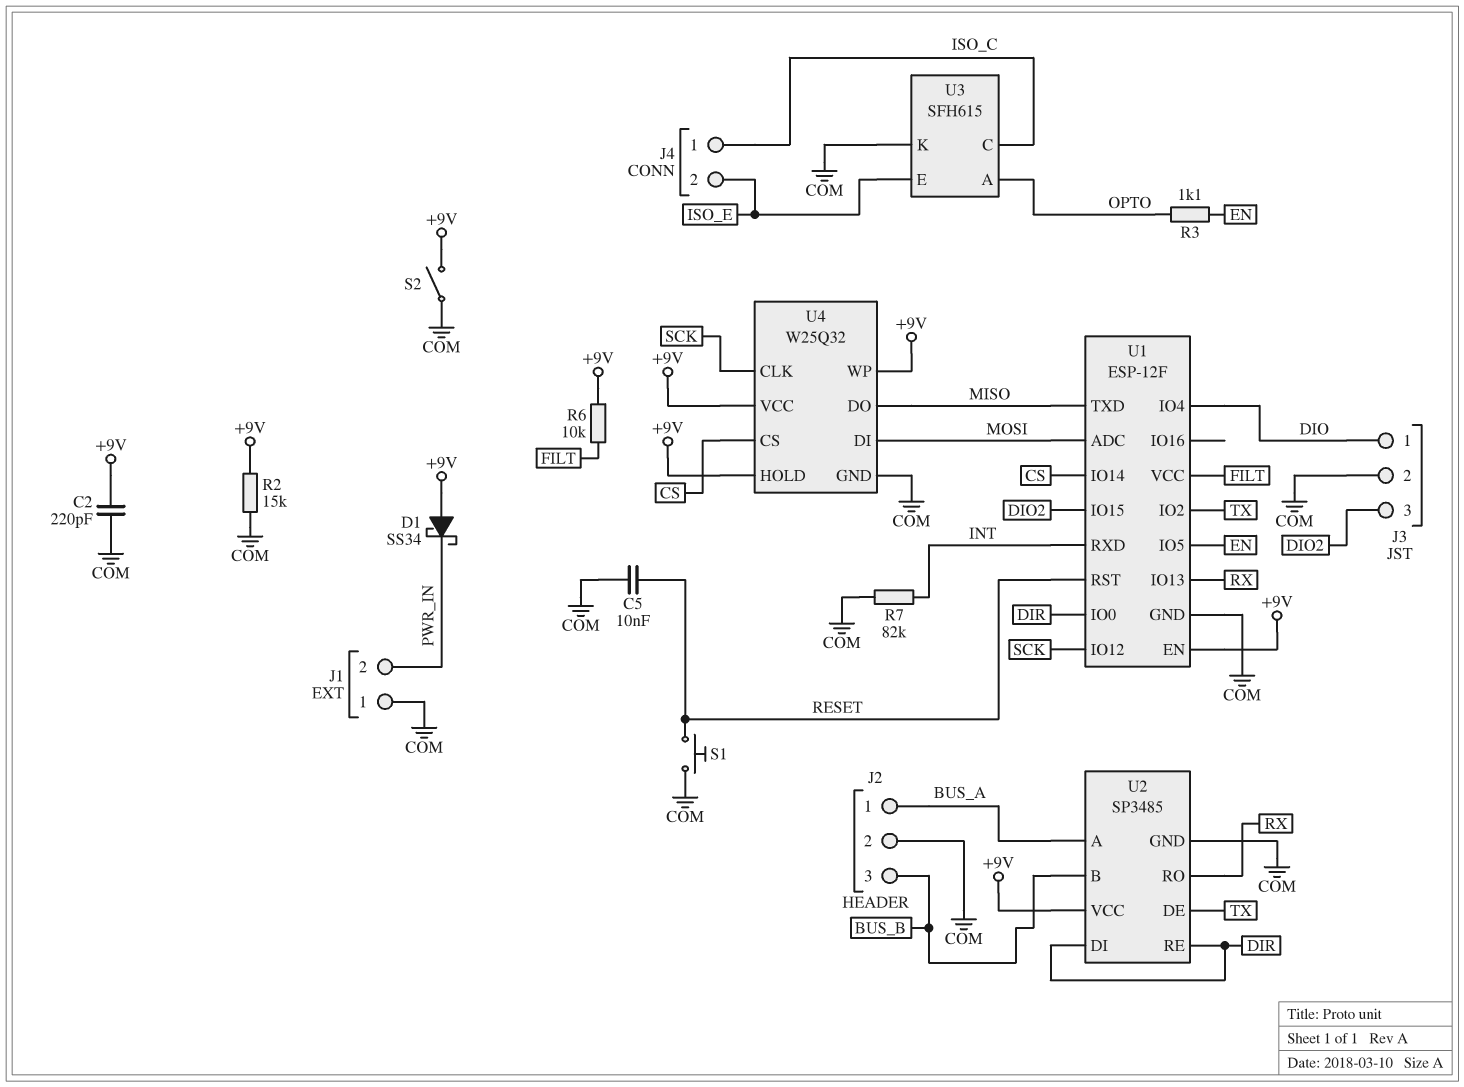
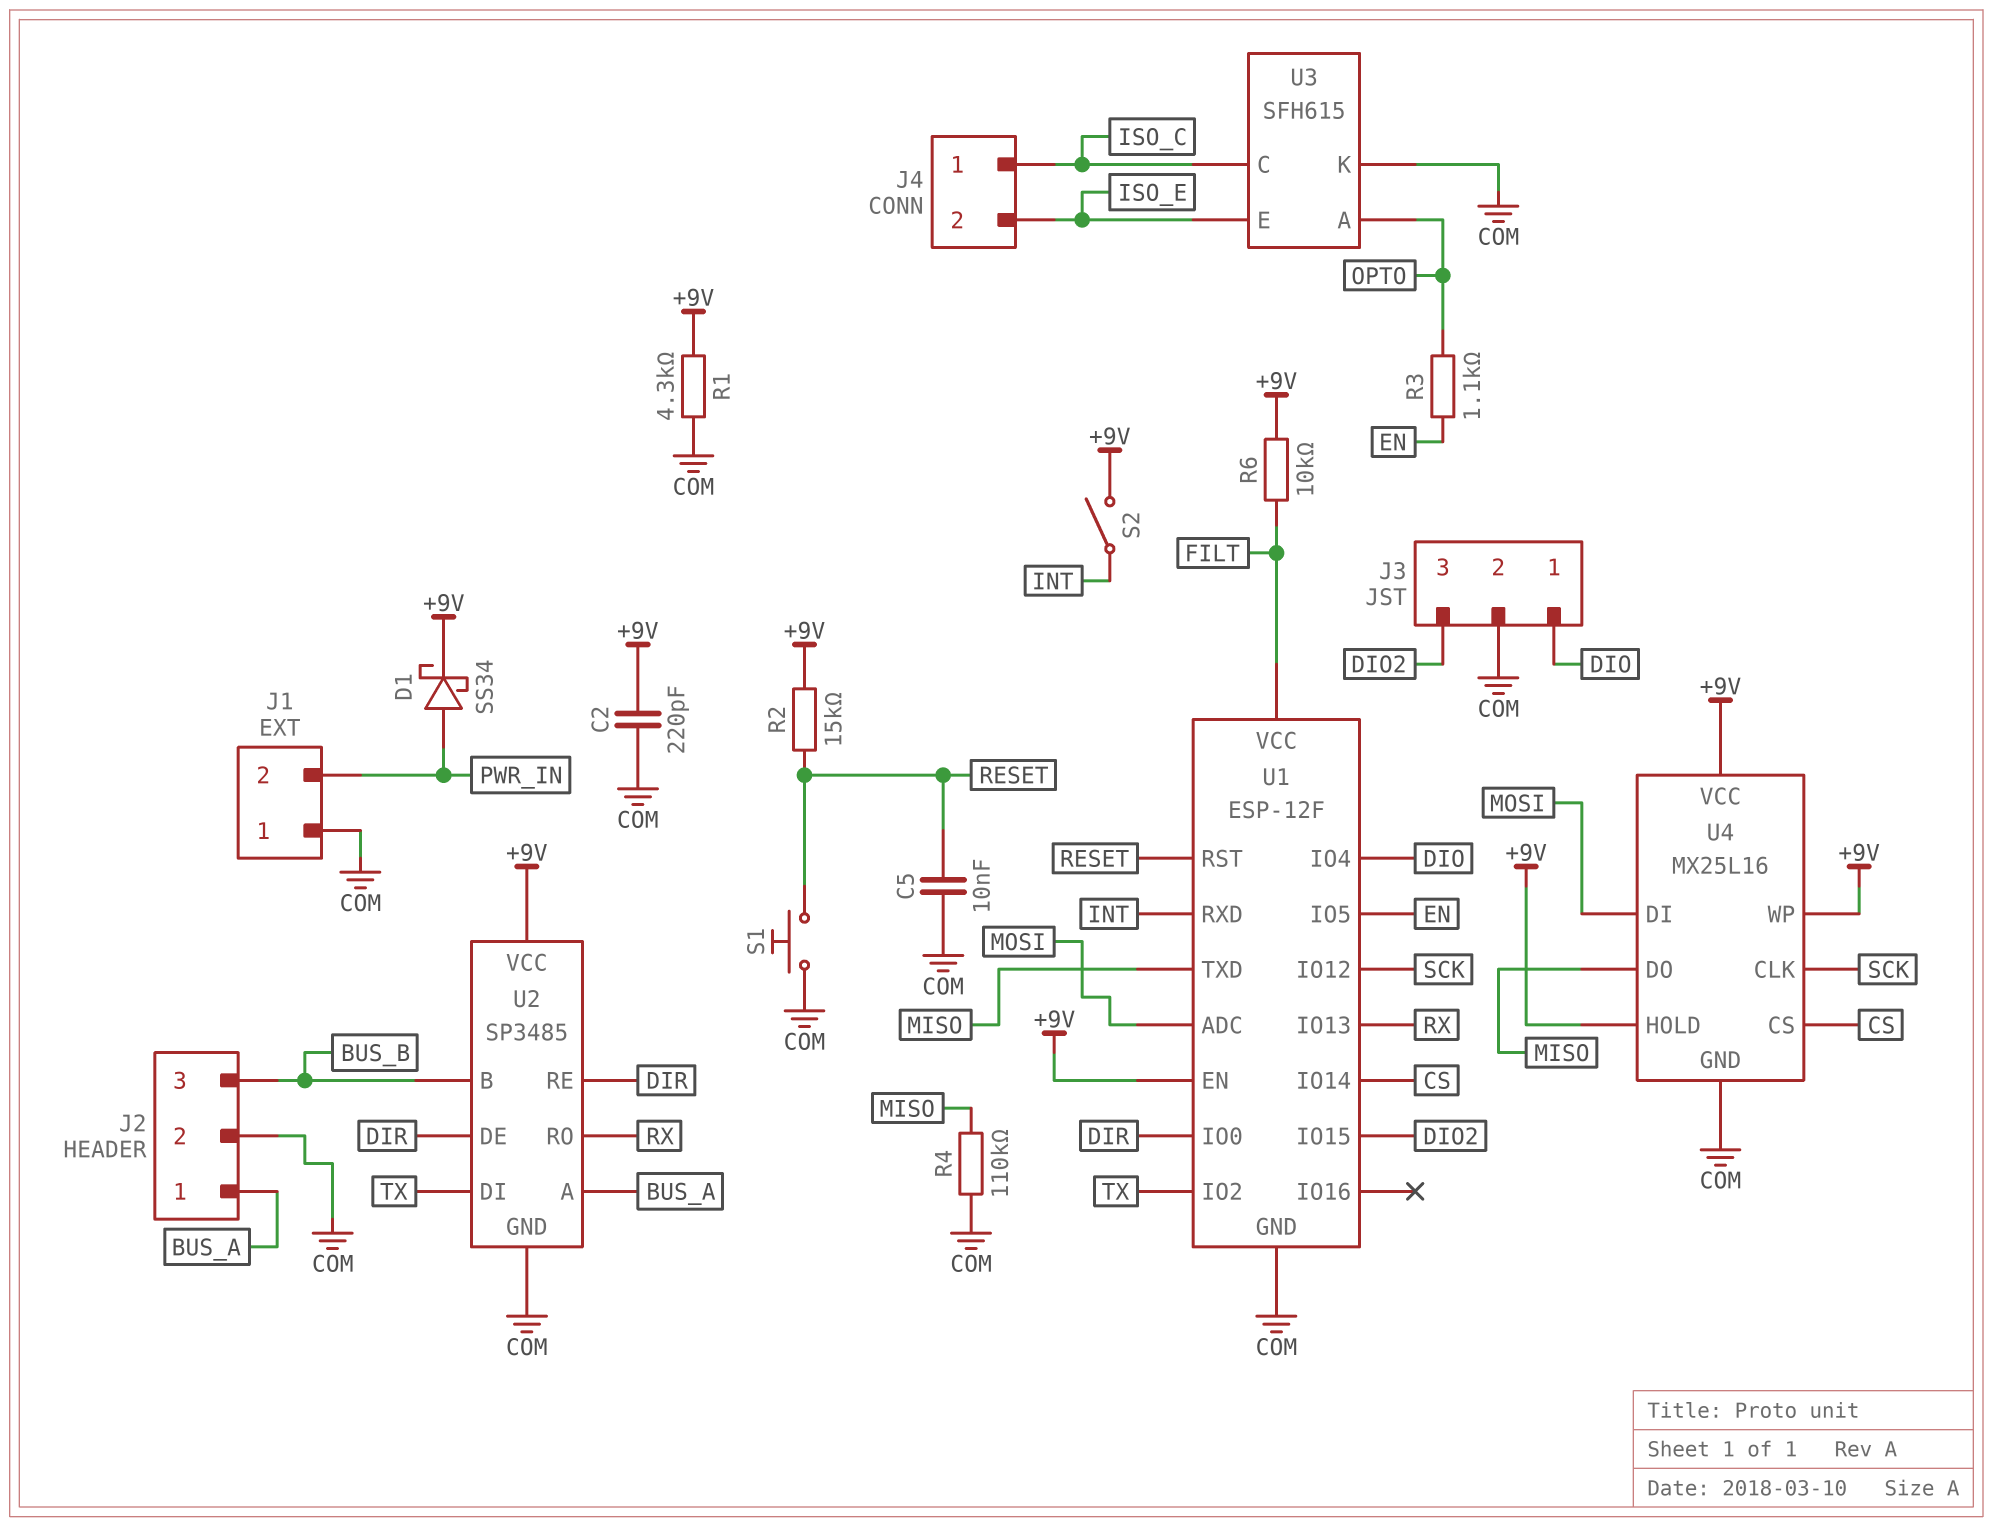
D1: schottky SS34 (A +9V, K PWR_IN) -> schottky SS34 (A PWR_IN, K +9V)
R1: none -> 4.3k (+9V, COM)
R2: 15k (+9V, COM) -> 15k (+9V, RESET)
R4: none -> 110k (COM, MISO)
R7: 82k (COM, INT) -> none
S2: switch (+9V, COM) -> switch (+9V, INT)
U2 pin DE: TX -> DIR
U2 pin DI: DIR -> TX
U4: W25Q32 -> MX25L16

